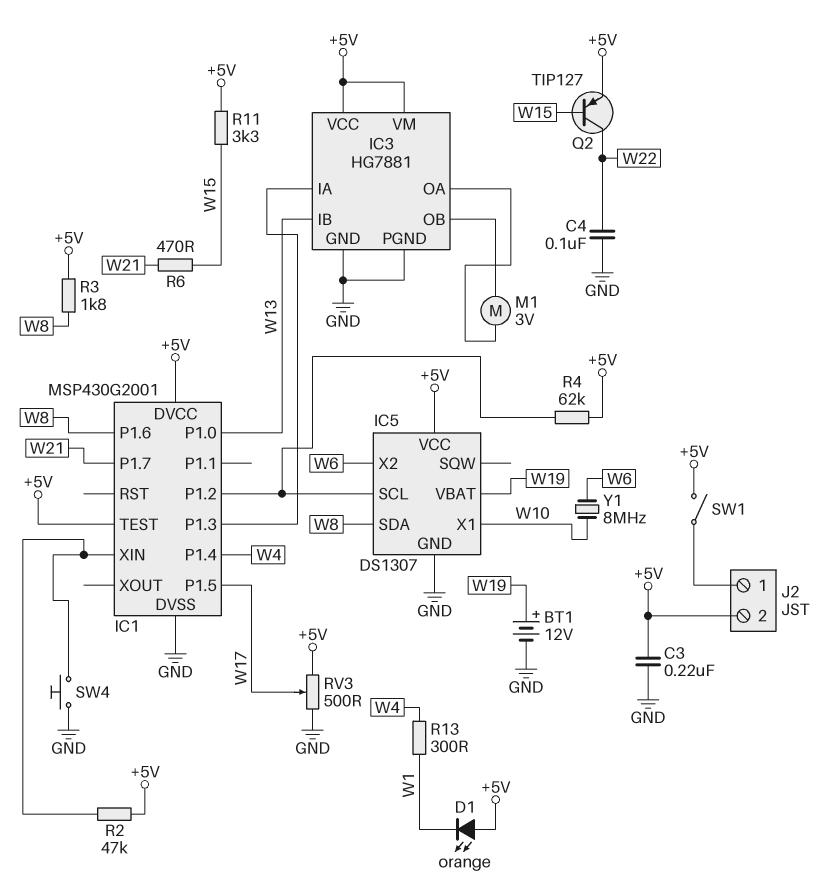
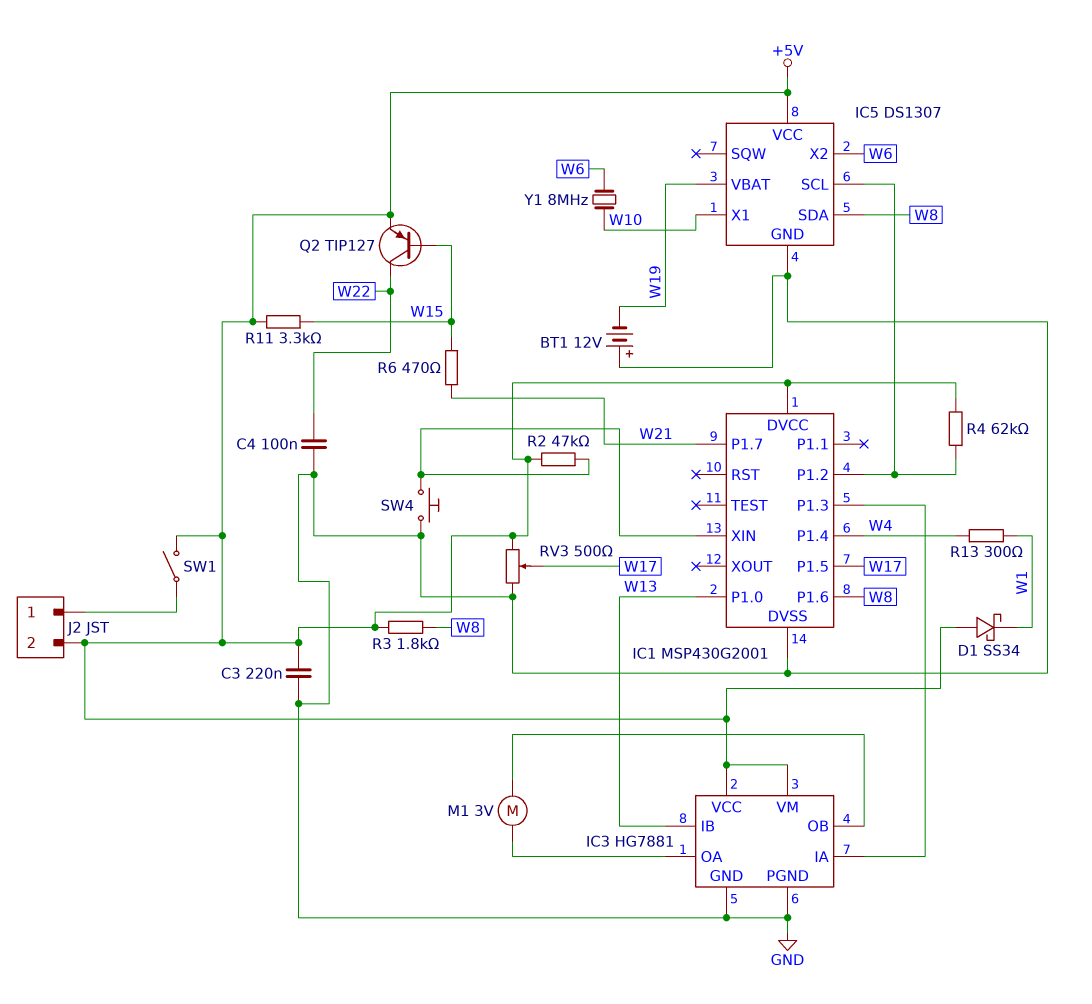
BT1: 12V (plus W19, minus GND) -> 12V (plus GND, minus W19)
D1: LED orange (A +5V, K W1) -> schottky SS34 (A +5V, K W1)
IC1 pin TEST: +5V -> none

